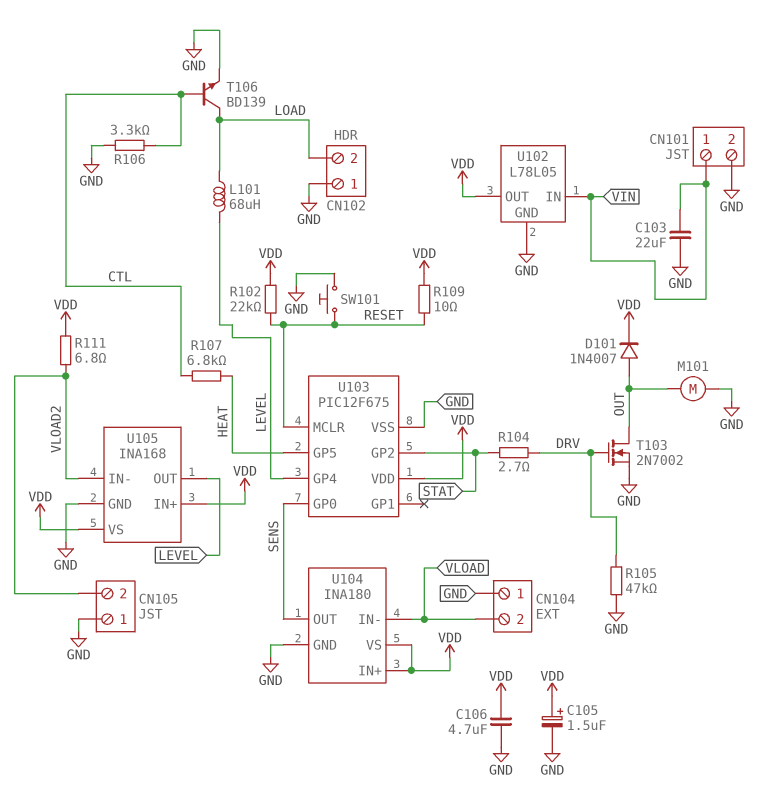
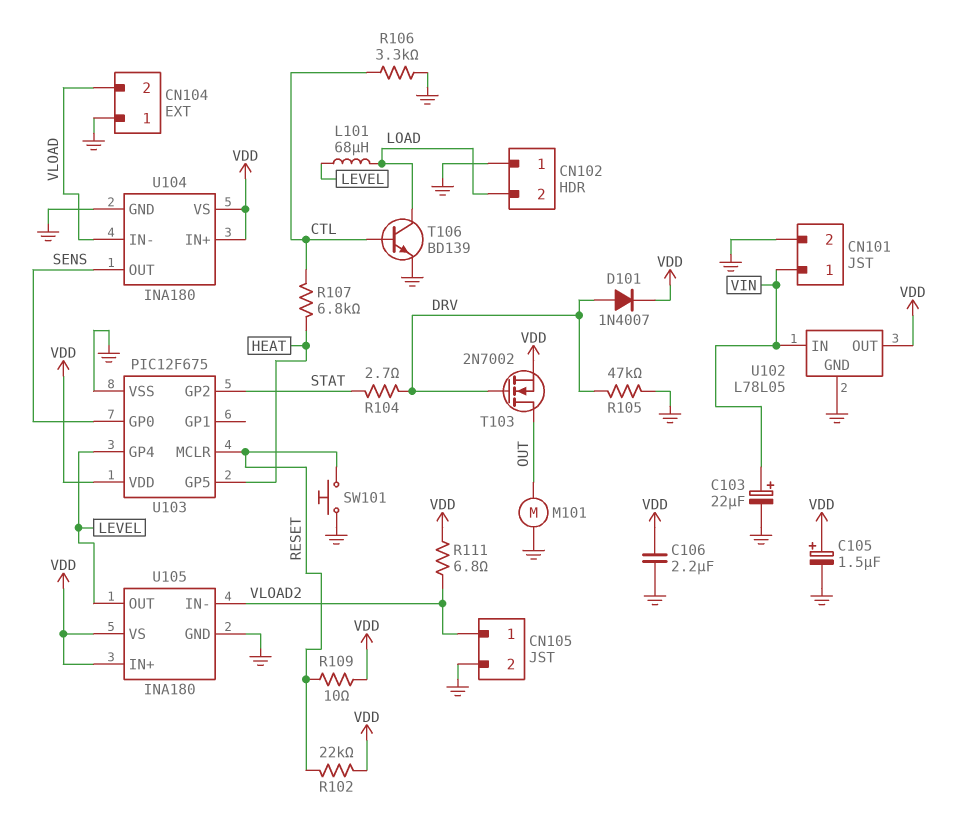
C103: 22uF (GND, VIN) -> 22uF (plus VIN, minus GND)
C106: 4.7uF (GND, VDD) -> 2.2uF (GND, VDD)
CN105 pin 1: GND -> VLOAD2
CN105 pin 2: VLOAD2 -> GND
D101: diode 1N4007 (A OUT, K VDD) -> diode 1N4007 (A DRV, K VDD)
T103: NMOS 2N7002 (G DRV, D OUT, S GND) -> NMOS 2N7002 (G DRV, D OUT, S VDD)
U105: INA168 -> INA180

